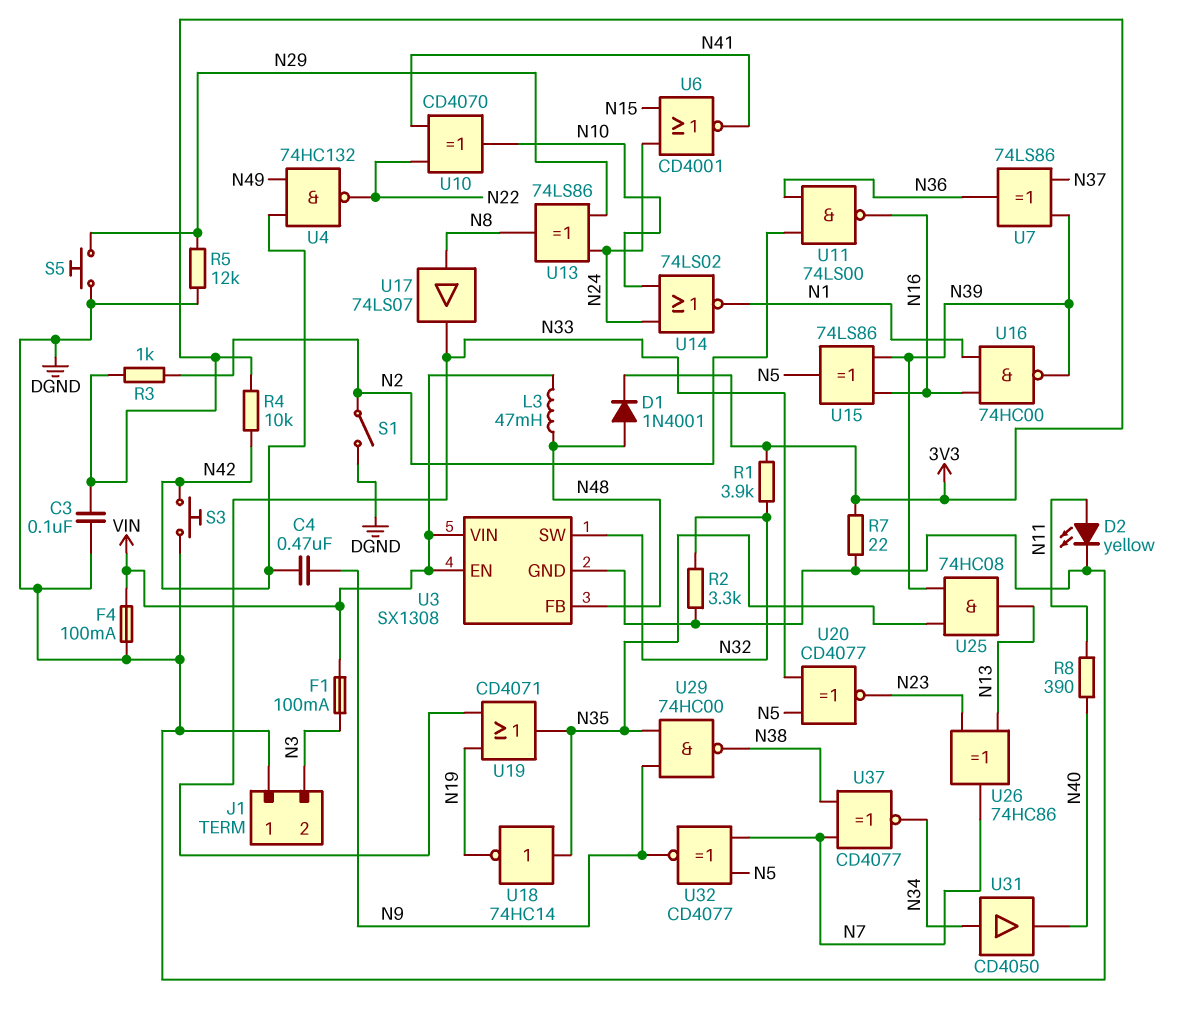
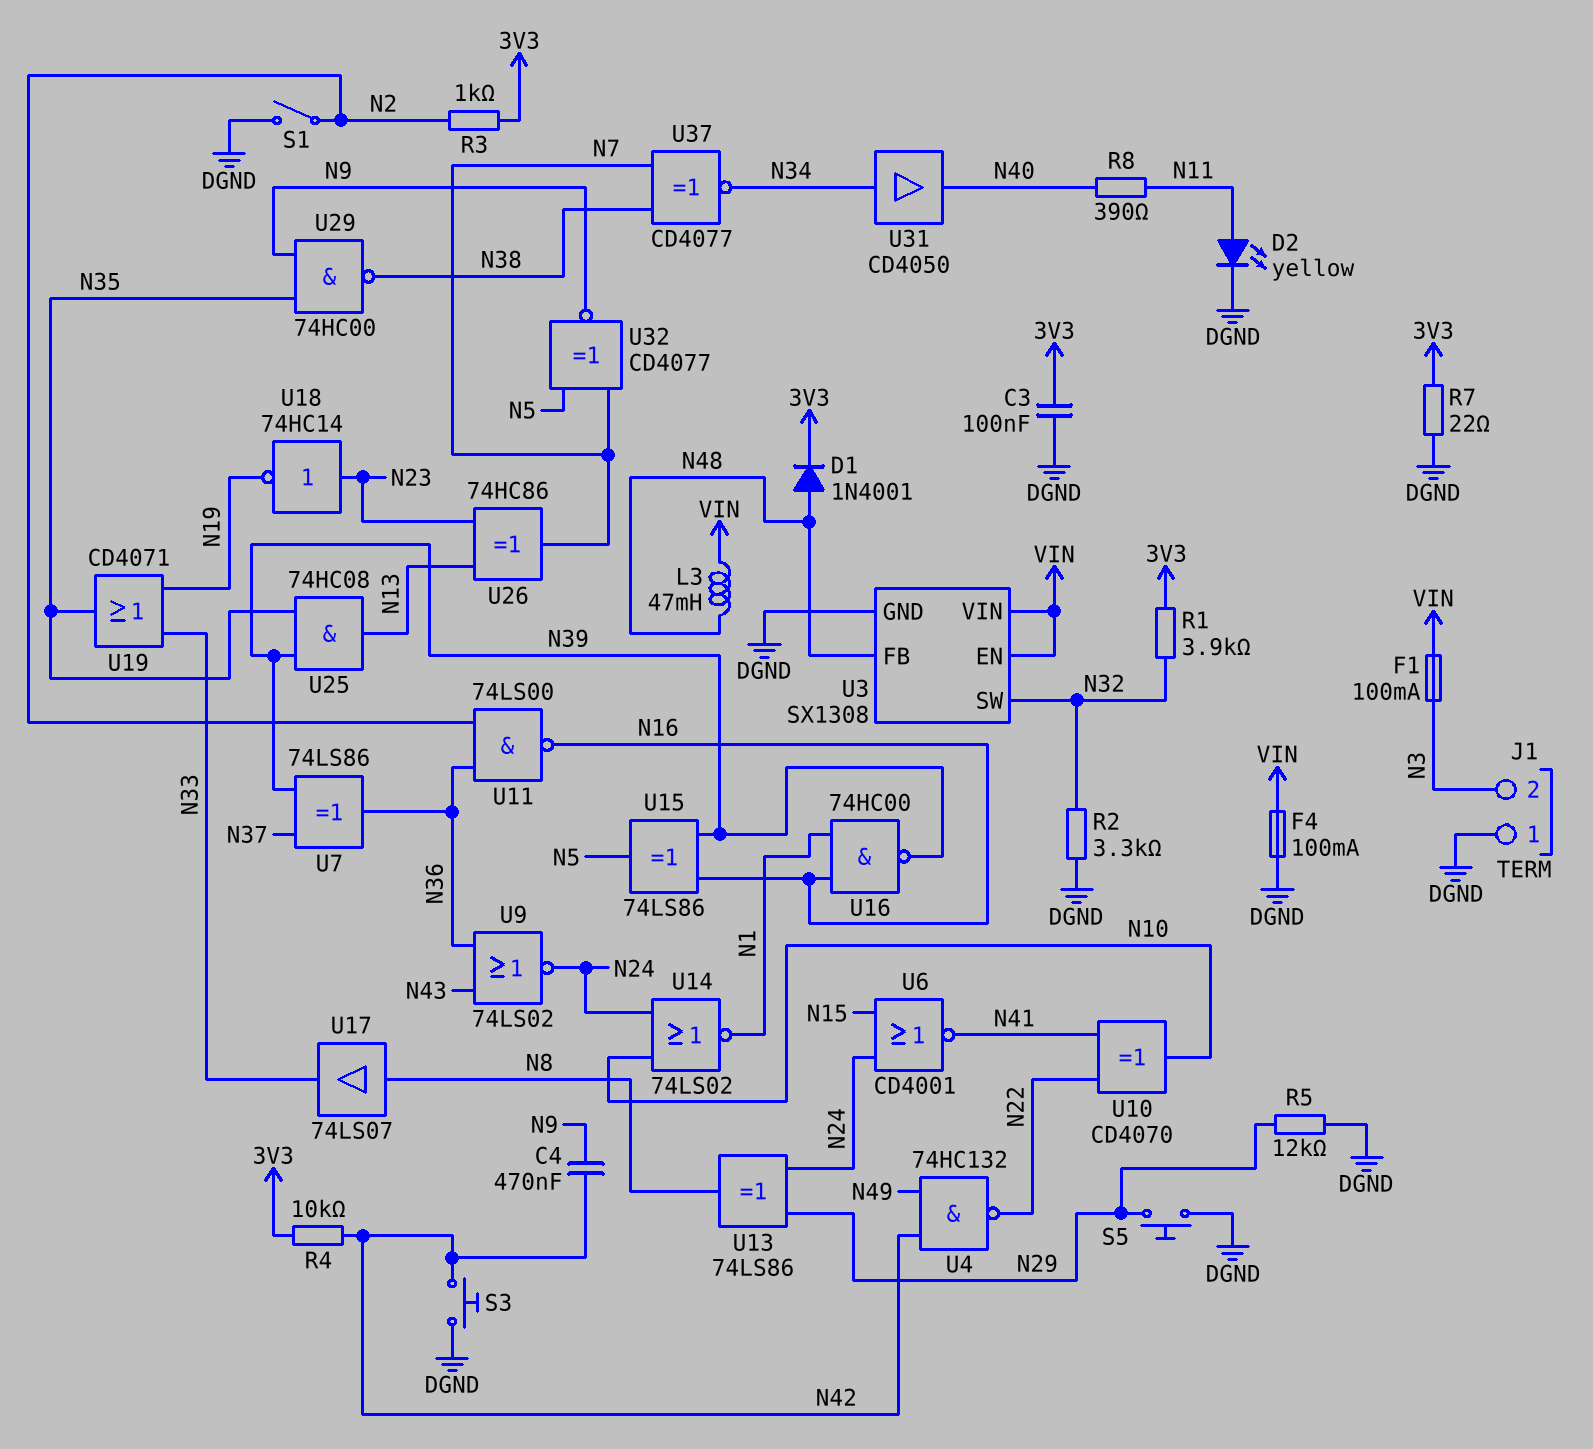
U9: none -> NOR 74LS02 (in N36, in N43, out N24)
U18: NOT 74HC14 (in N35, out N19) -> NOT 74HC14 (in N23, out N19)
U20: XNOR CD4077 (in N5, in N33, out N23) -> none

